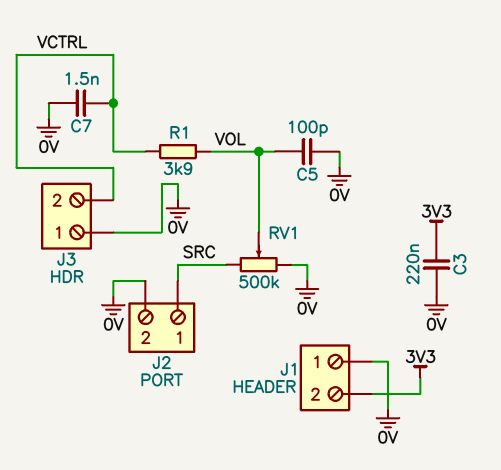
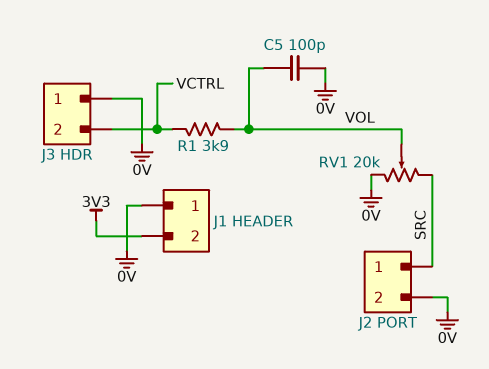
C3: 220nF (0V, 3V3) -> none
C7: 1.5nF (0V, VCTRL) -> none
RV1: 500k (0V, SRC, wiper VOL) -> 20k (0V, SRC, wiper VOL)

